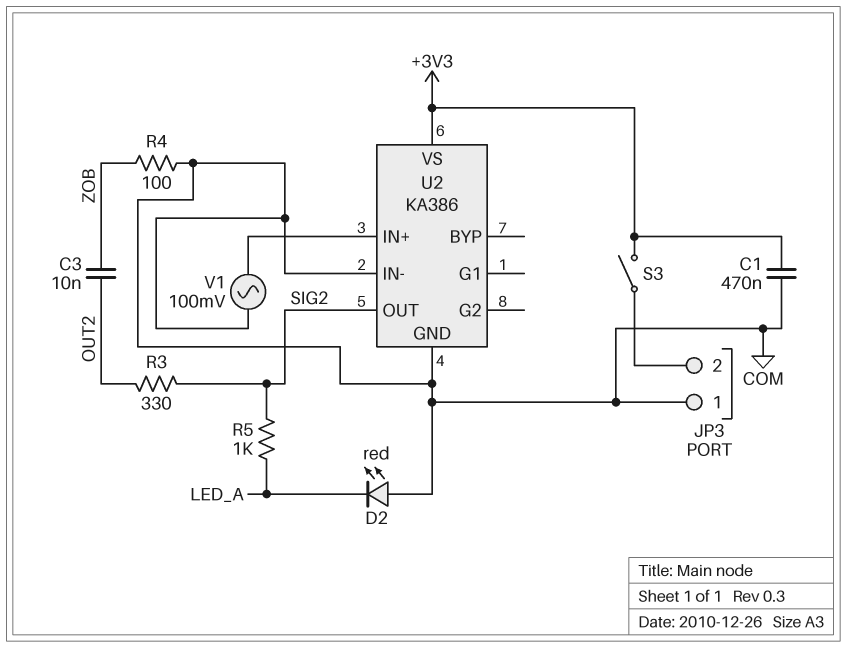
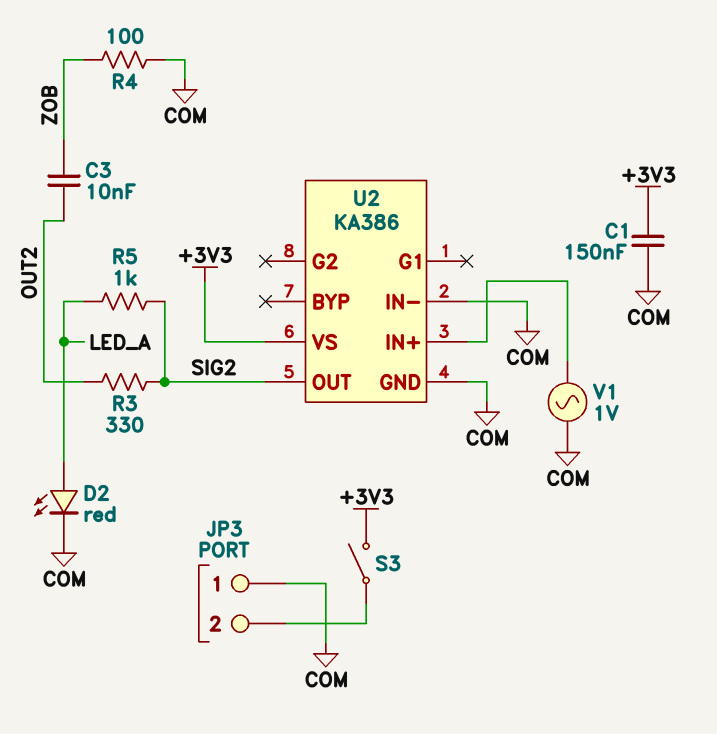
C1: 470nF (+3V3, COM) -> 150nF (+3V3, COM)
D2: LED red (A COM, K LED_A) -> LED red (A LED_A, K COM)
V1: AC 100mV (COM, U2/IN+) -> AC 1V (COM, U2/IN+)

